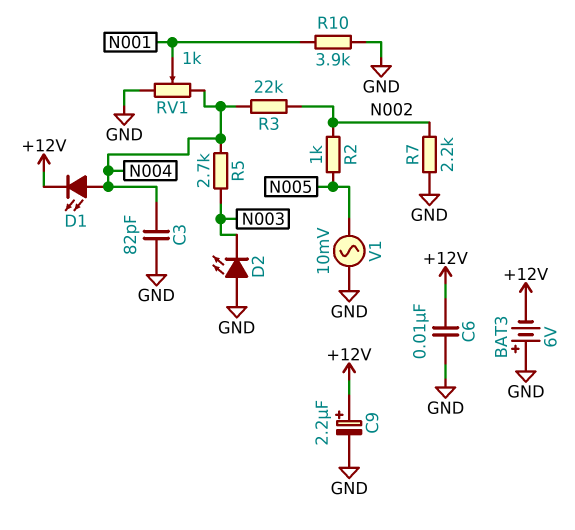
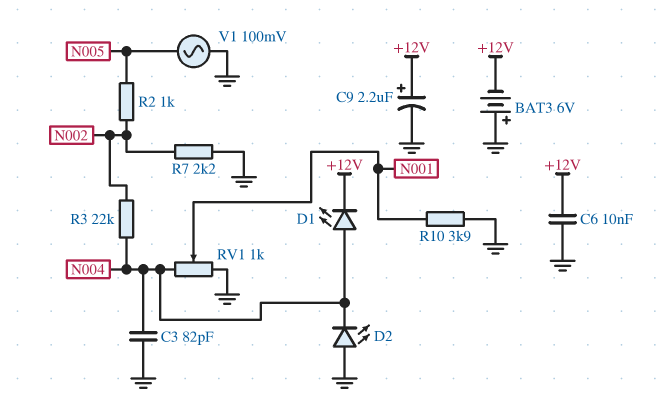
D2: LED (A GND, K N003) -> LED (A GND, K N004)
R5: 2.7k (N003, N004) -> none
V1: AC 10mV (GND, N005) -> AC 100mV (GND, N005)

